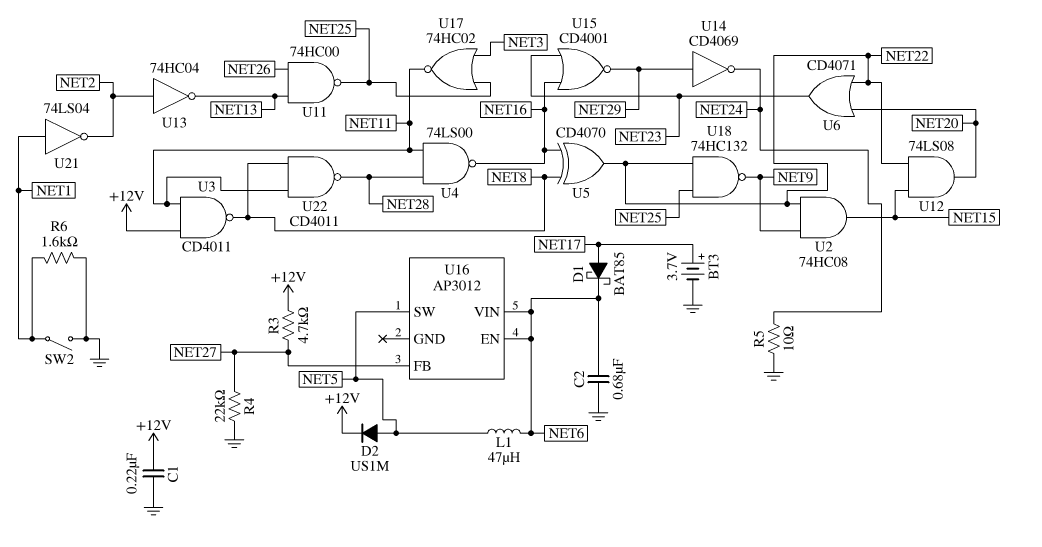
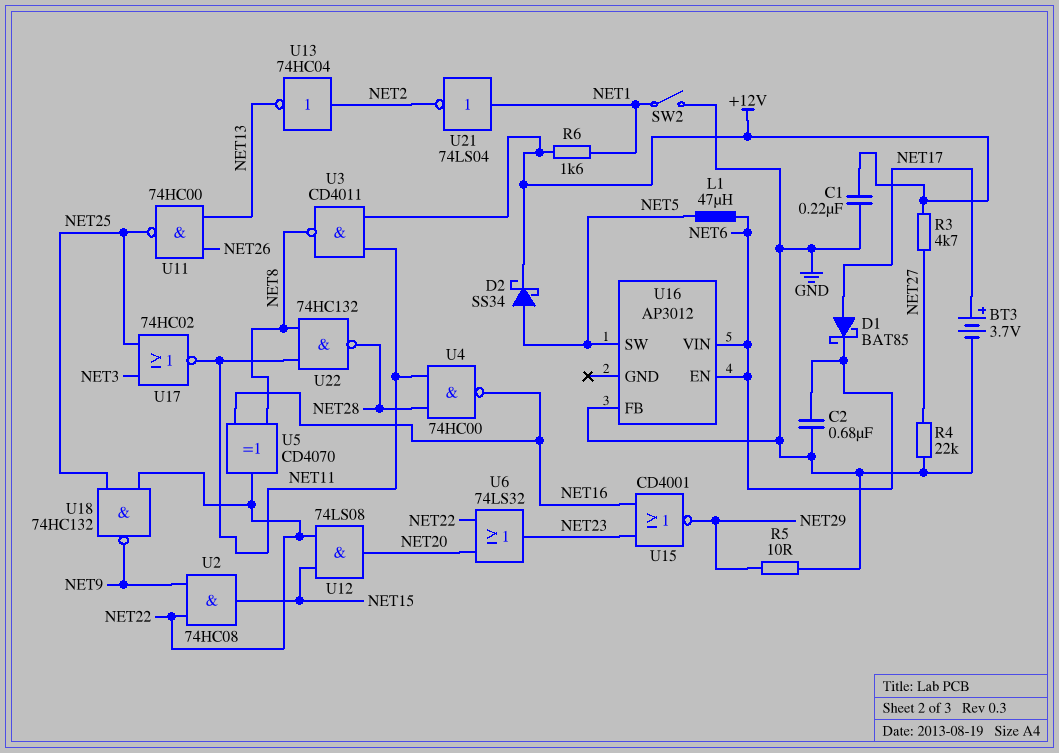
D2: diode US1M (A NET5, K +12V) -> schottky SS34 (A NET5, K +12V)
R5: 10 (GND, NET24) -> 10 (GND, NET29)
R6: 1.6k (GND, NET1) -> 1.6k (+12V, NET1)
U4: NAND 74LS00 (in NET11, in NET28, out NET16) -> NAND 74HC00 (in NET11, in NET28, out NET16)
U6: OR CD4071 (in NET20, in NET22, out NET23) -> OR 74LS32 (in NET20, in NET22, out NET23)
U14: NOT CD4069 (in NET29, out NET24) -> none
U16 pin FB: NET27 -> GND
U22: NAND CD4011 (in NET8, in NET11, out NET28) -> NAND 74HC132 (in NET8, in NET11, out NET28)

